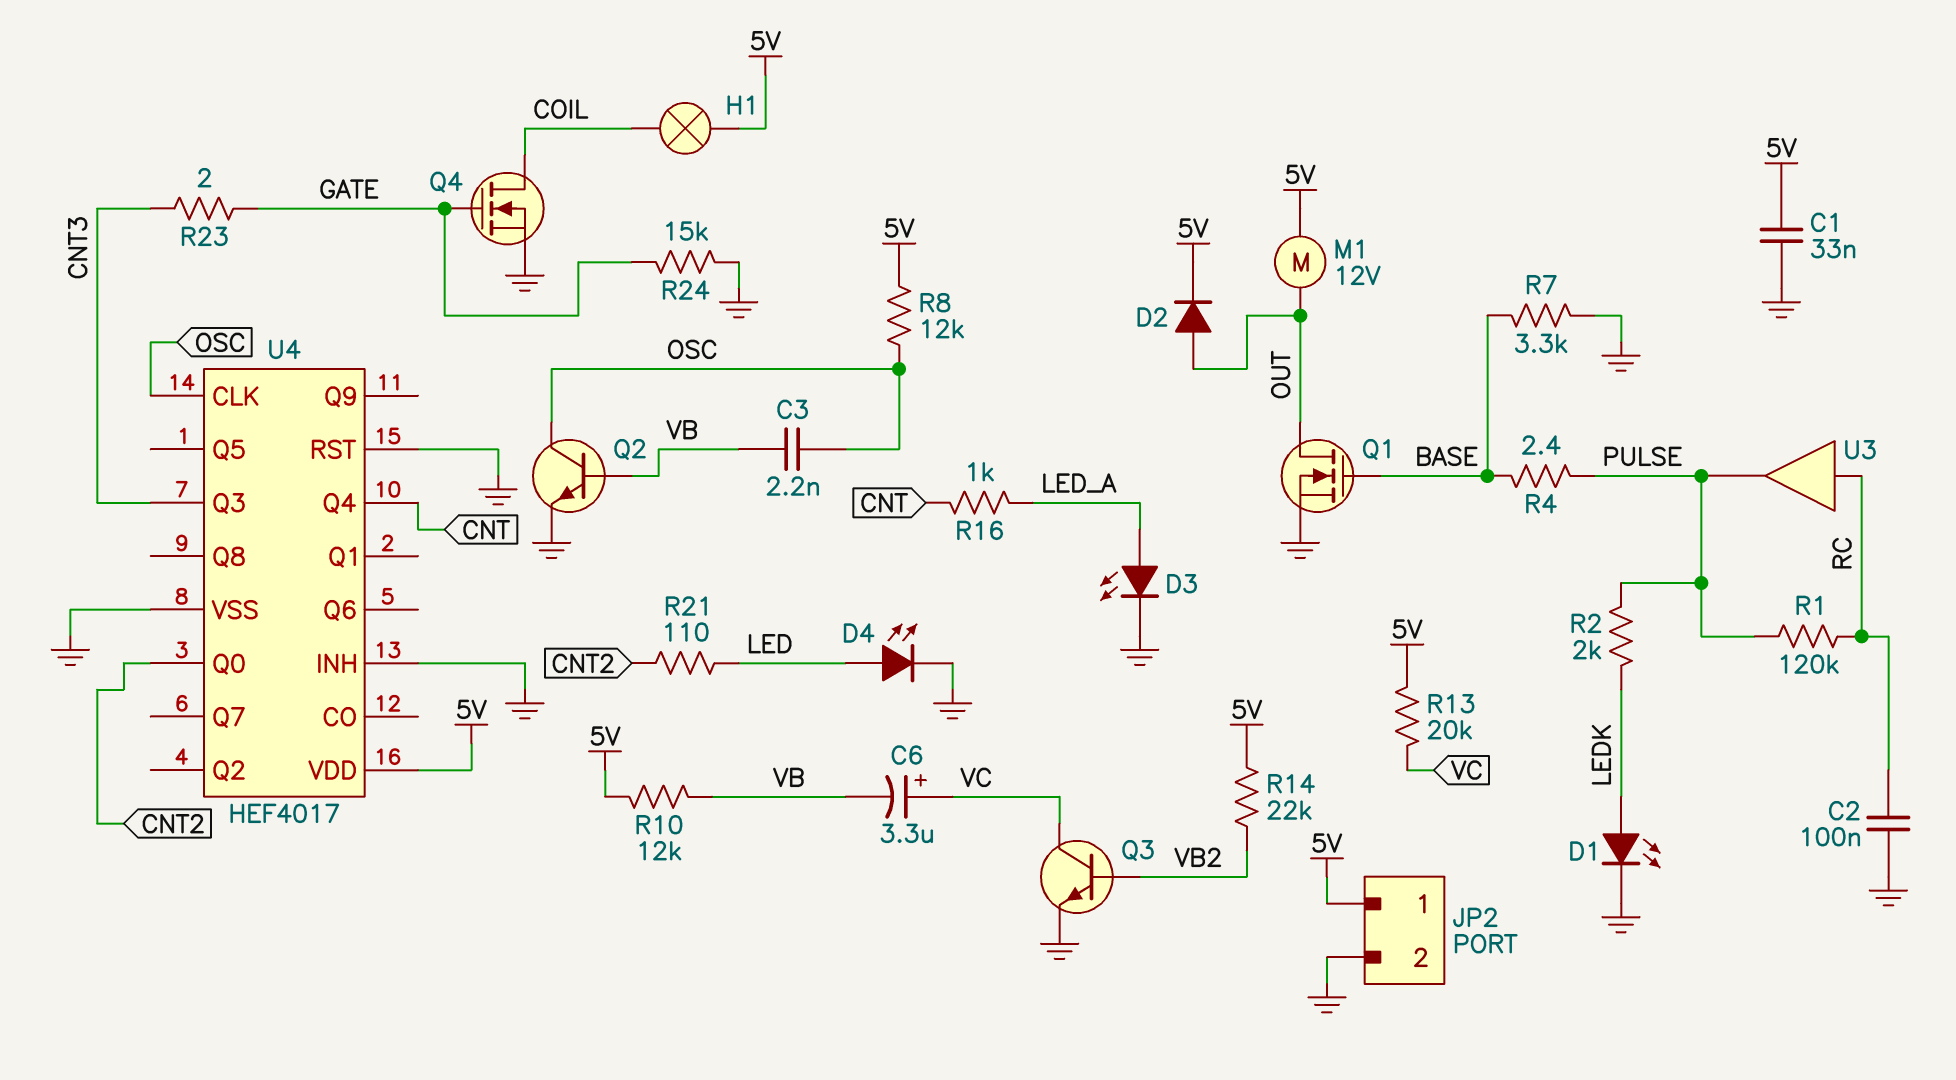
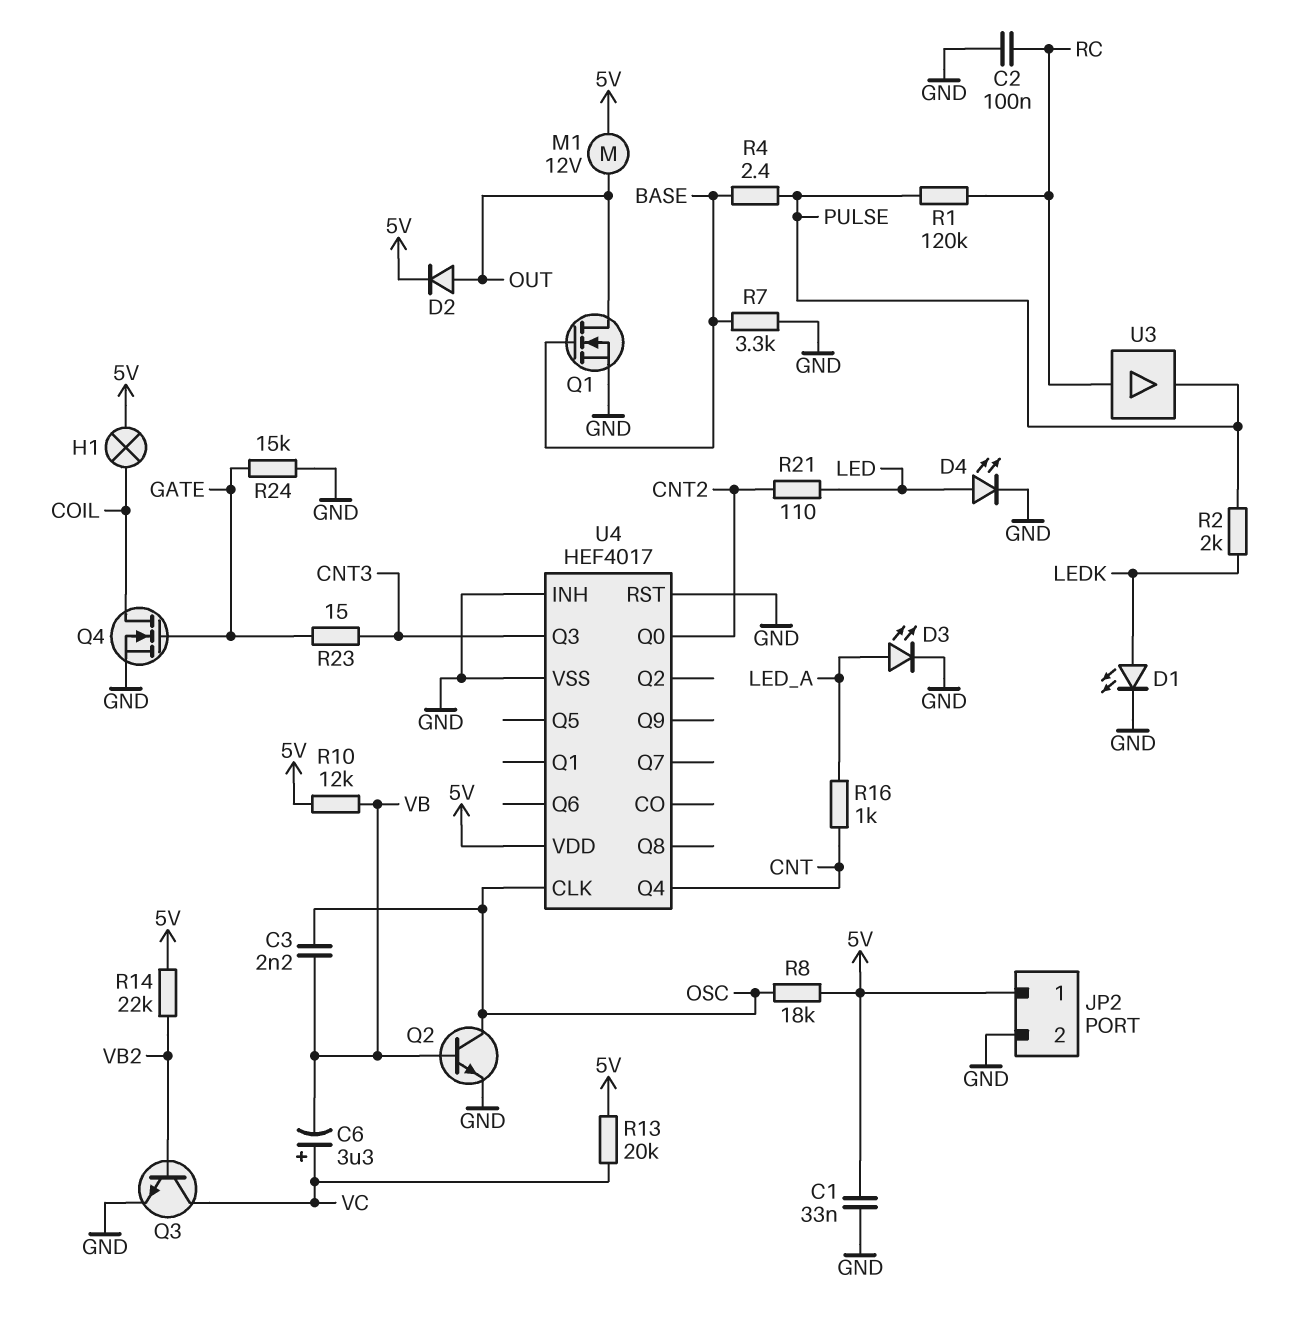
R8: 12k (5V, OSC) -> 18k (5V, OSC)
R23: 2 (CNT3, GATE) -> 15 (CNT3, GATE)

